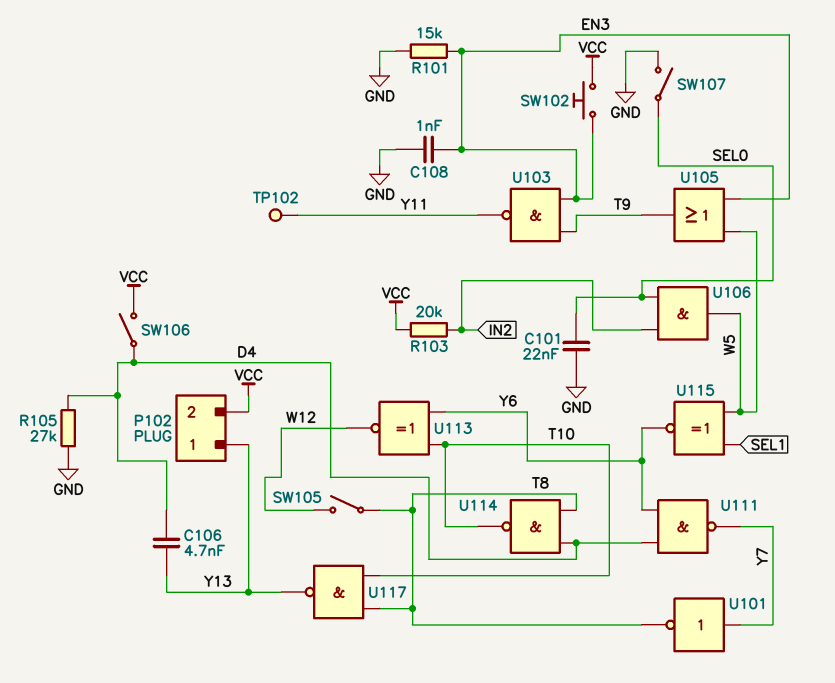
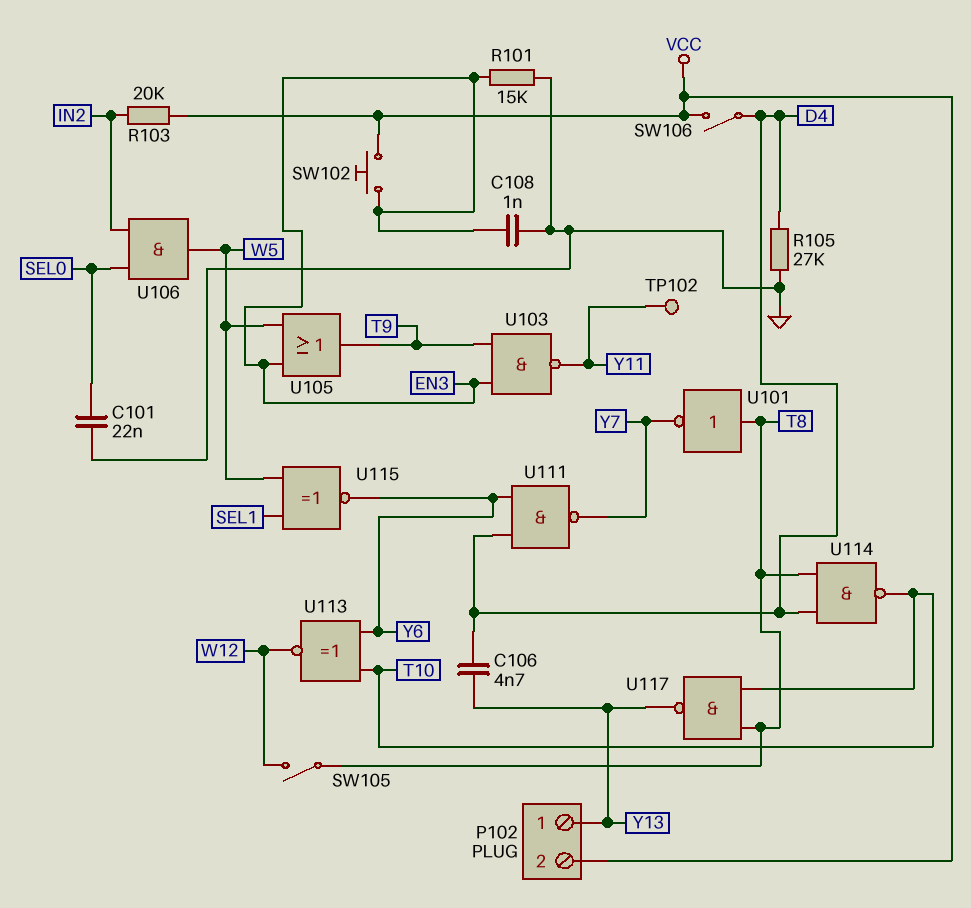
SW107: switch (GND, SEL0) -> none
U101: NOT (in Y7, out T8) -> NOT (in T8, out Y7)

